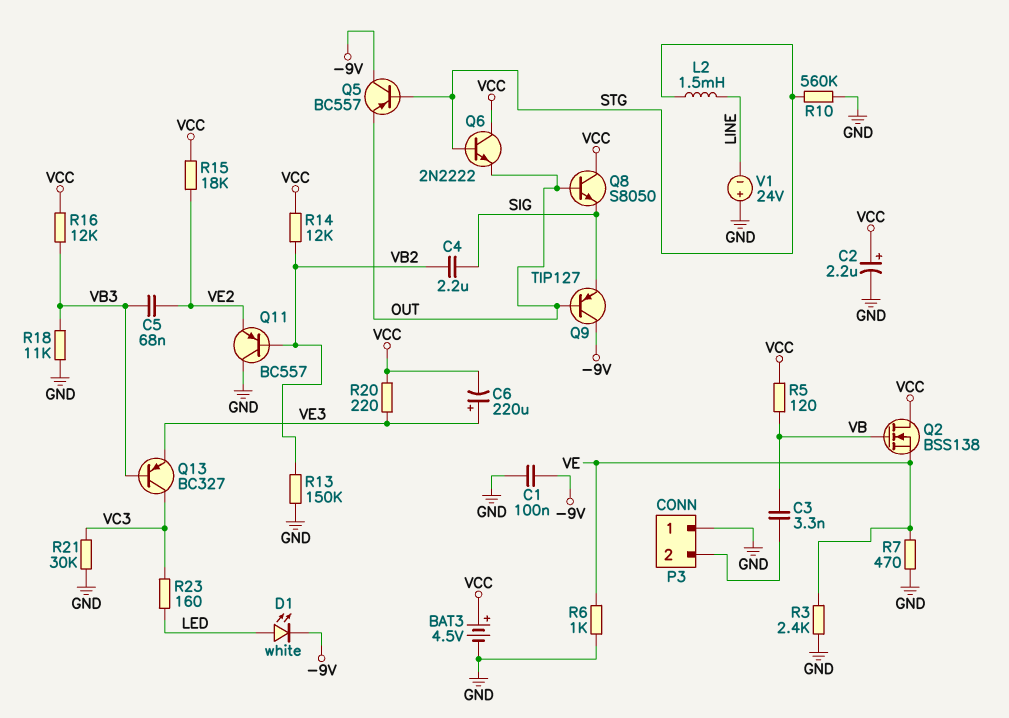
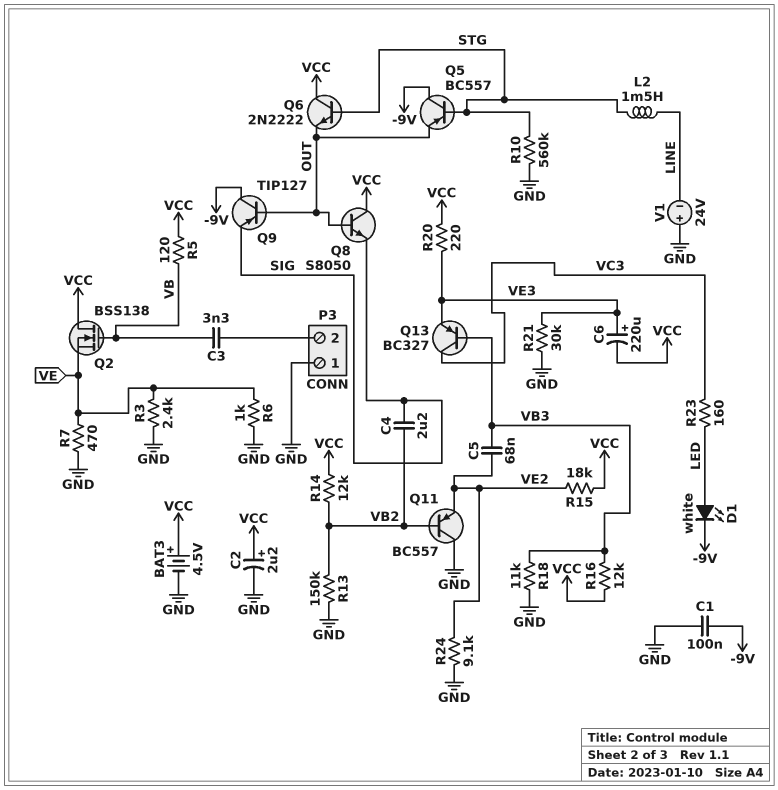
R21: 30k (GND, VC3) -> 30k (GND, VE3)
R24: none -> 9.1k (GND, VE2)

